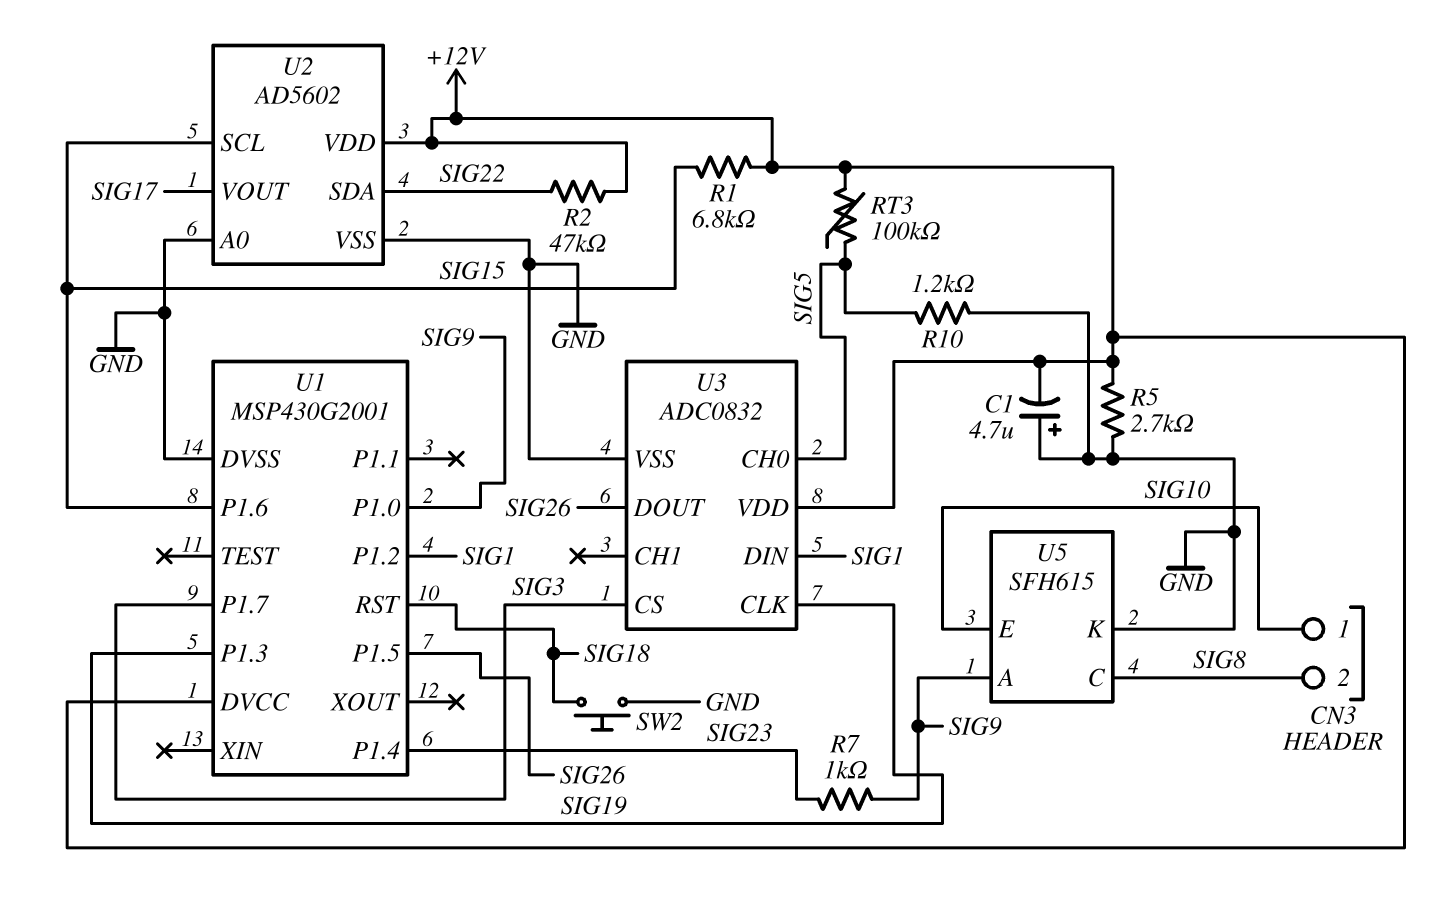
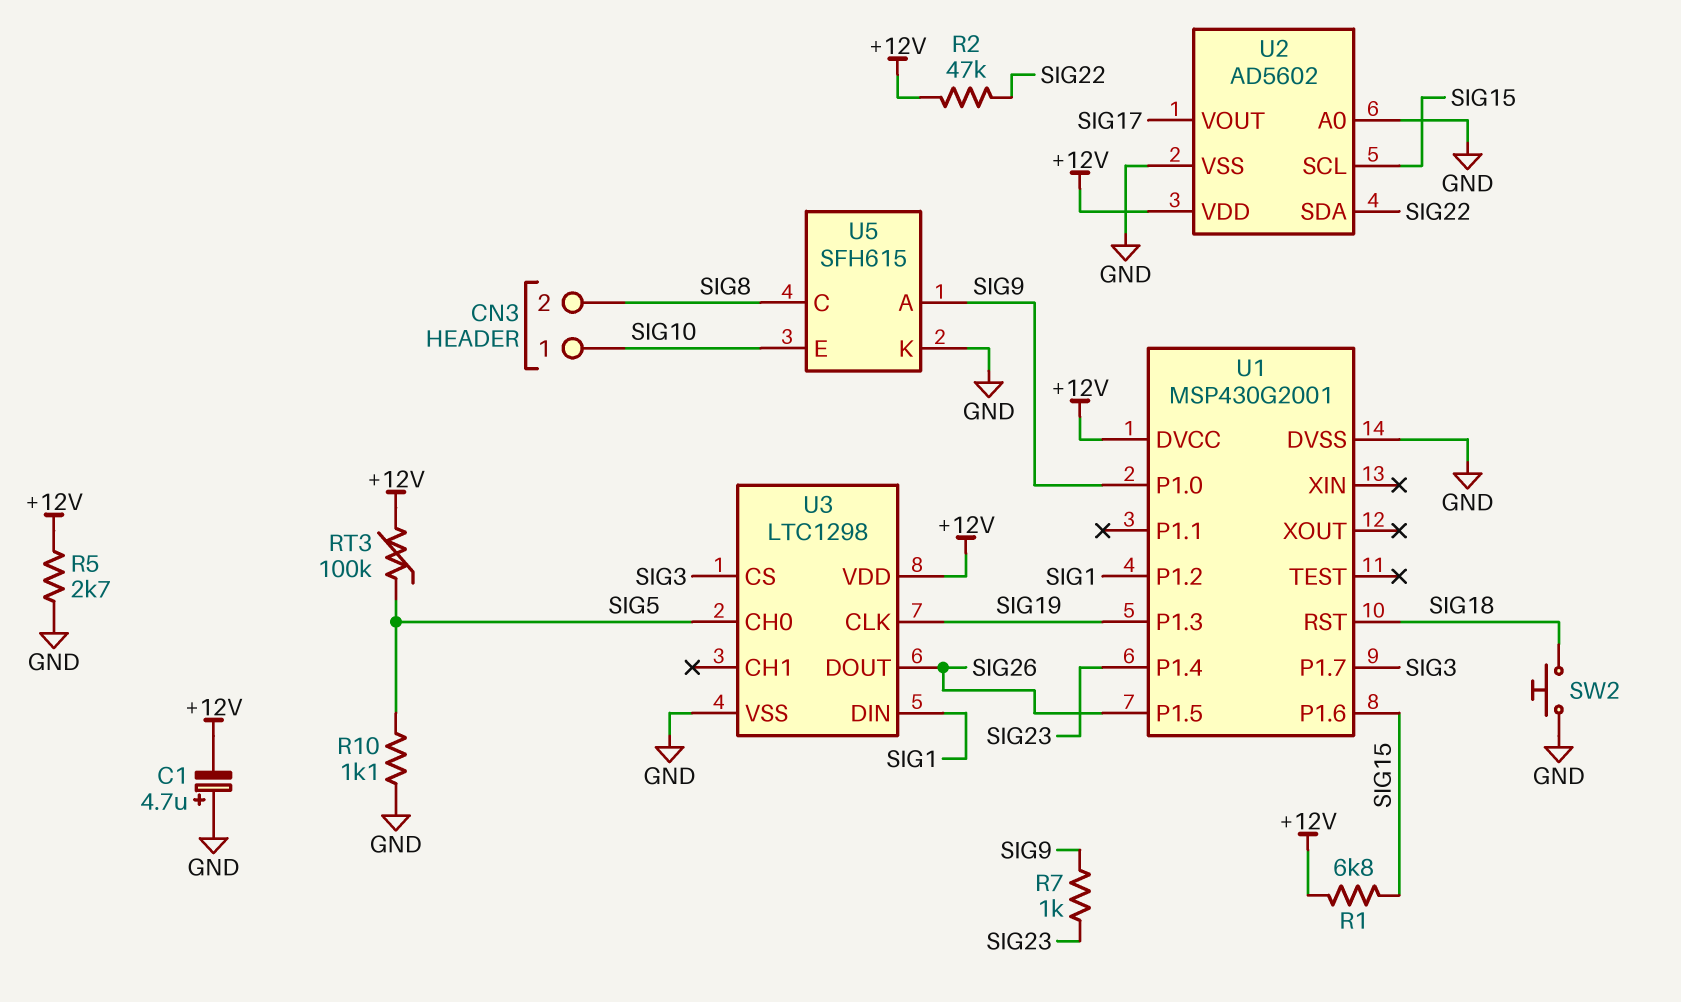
R10: 1.2k (GND, SIG5) -> 1.1k (GND, SIG5)
U3: ADC0832 -> LTC1298

